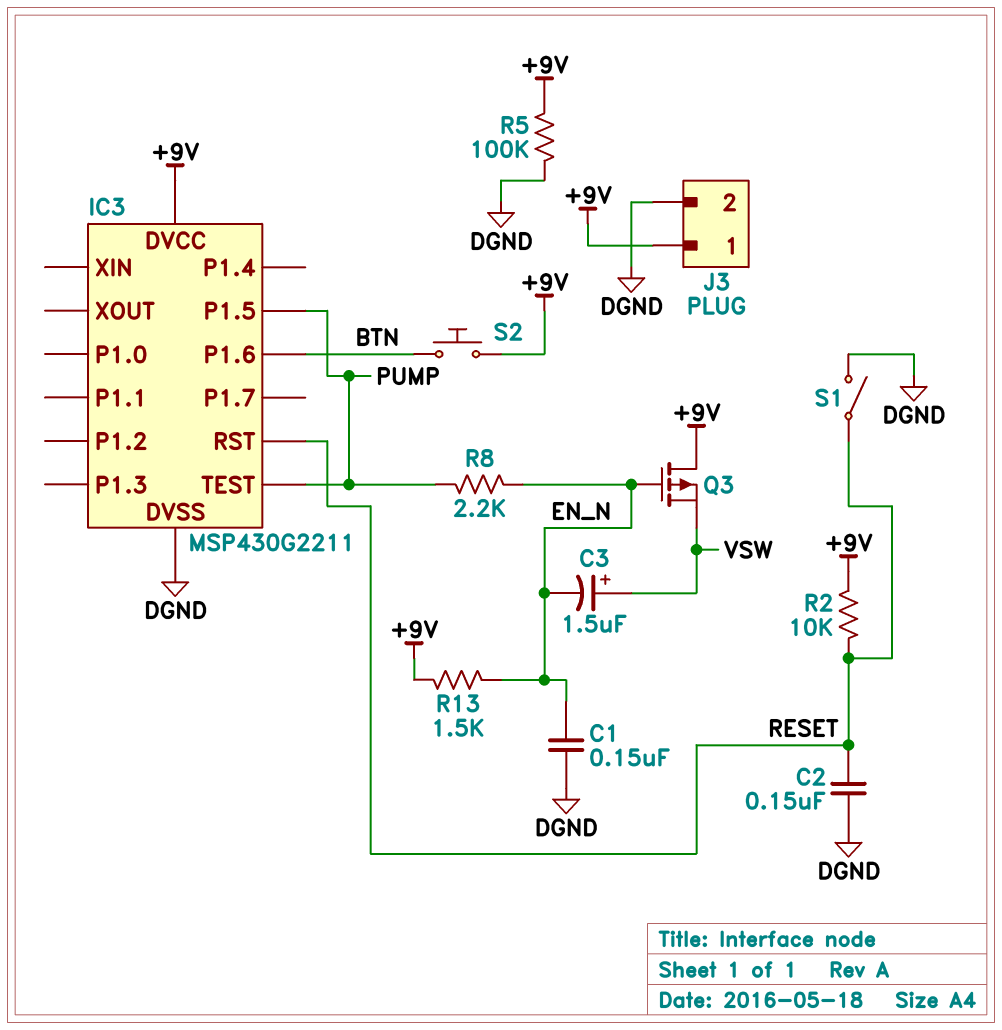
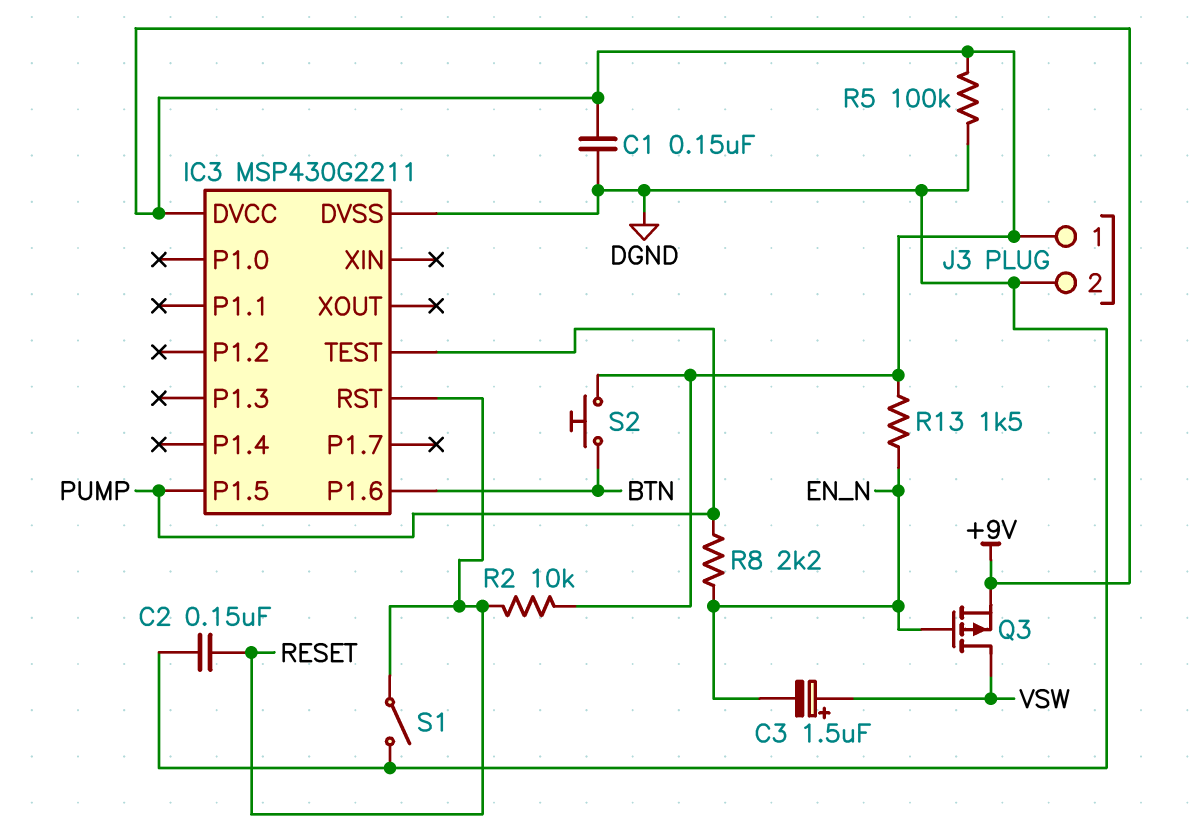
C1: 150nF (DGND, EN_N) -> 150nF (+9V, DGND)
Q3: PMOS (G EN_N, D +9V, S VSW) -> PMOS (G EN_N, D VSW, S +9V)

